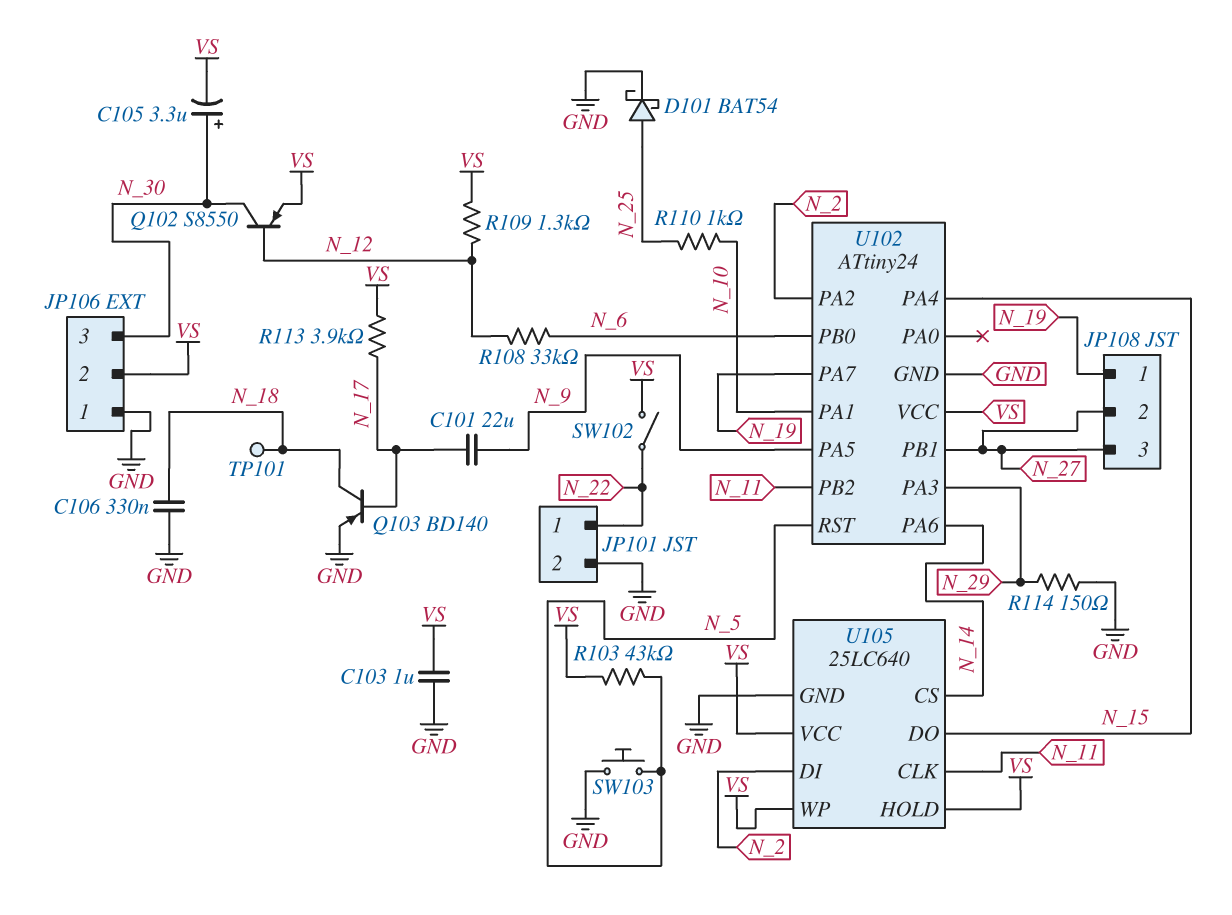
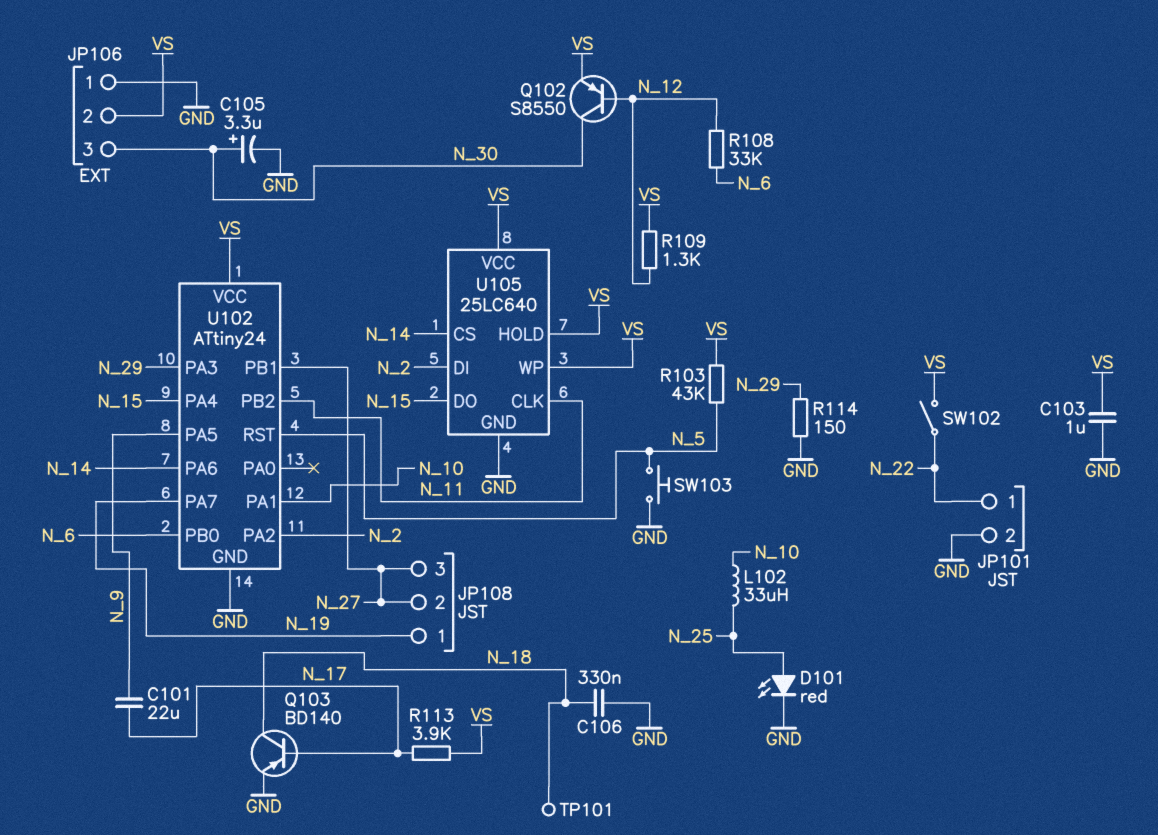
C105: 3.3uF (plus N_30, minus VS) -> 3.3uF (plus N_30, minus GND)
D101: schottky BAT54 (A N_25, K GND) -> LED red (A N_25, K GND)
L102: none -> 33uH (N_10, N_25)
R110: 1k (N_10, N_25) -> none

